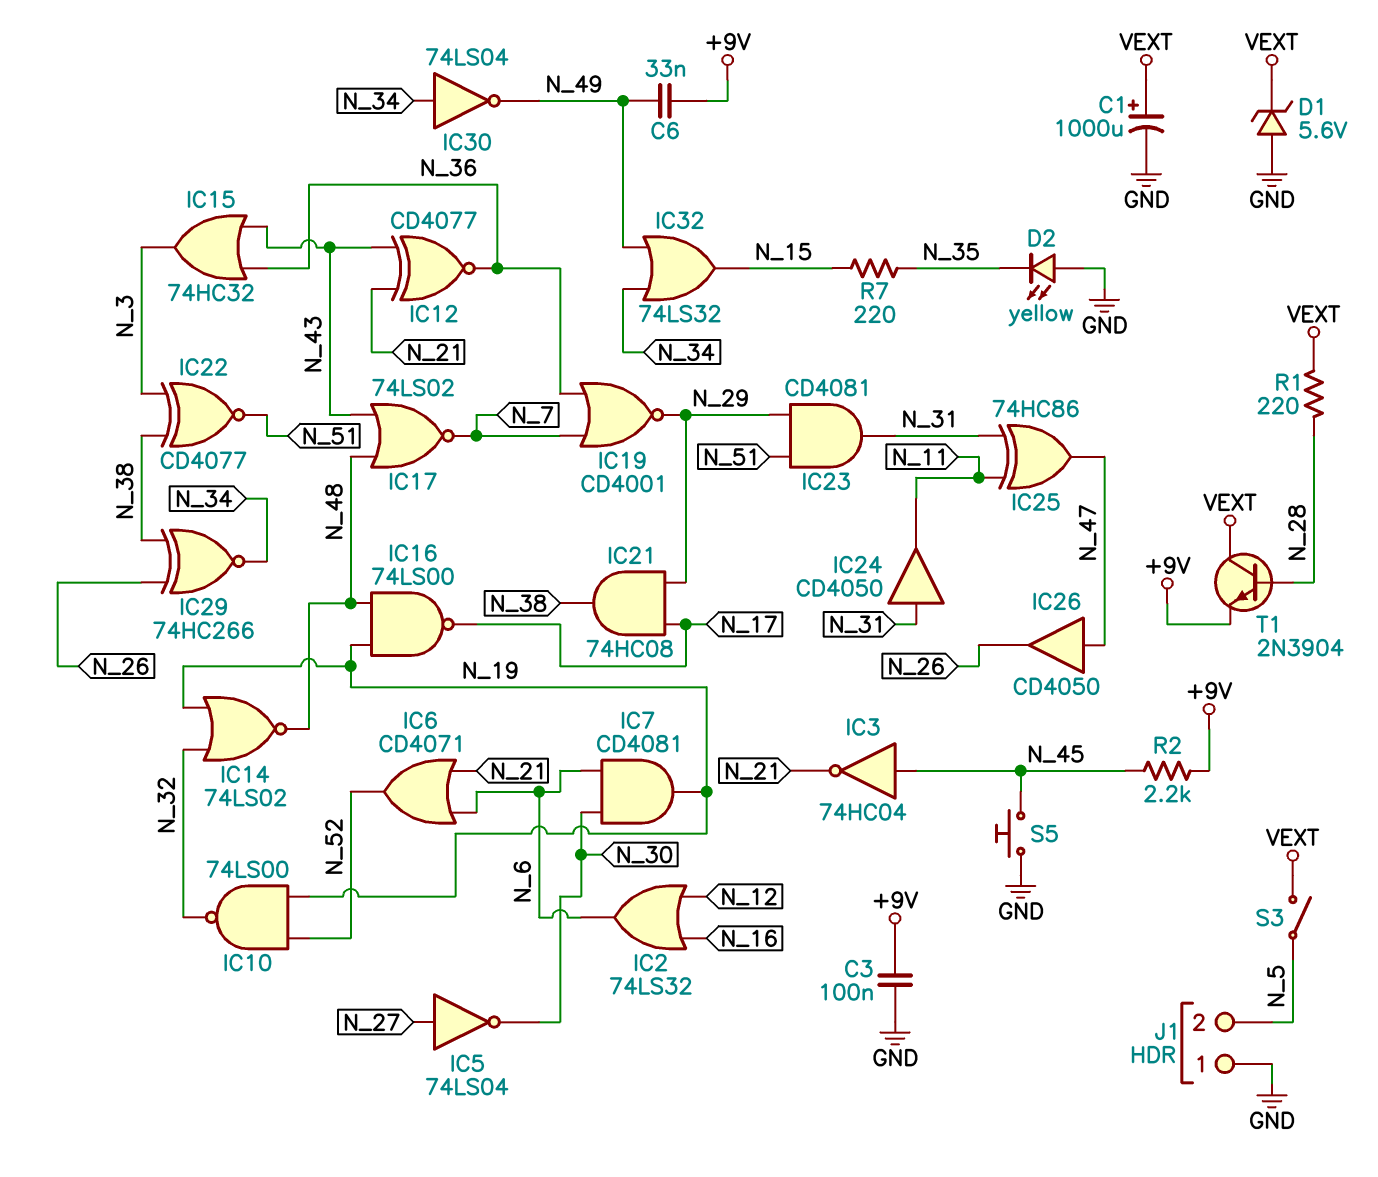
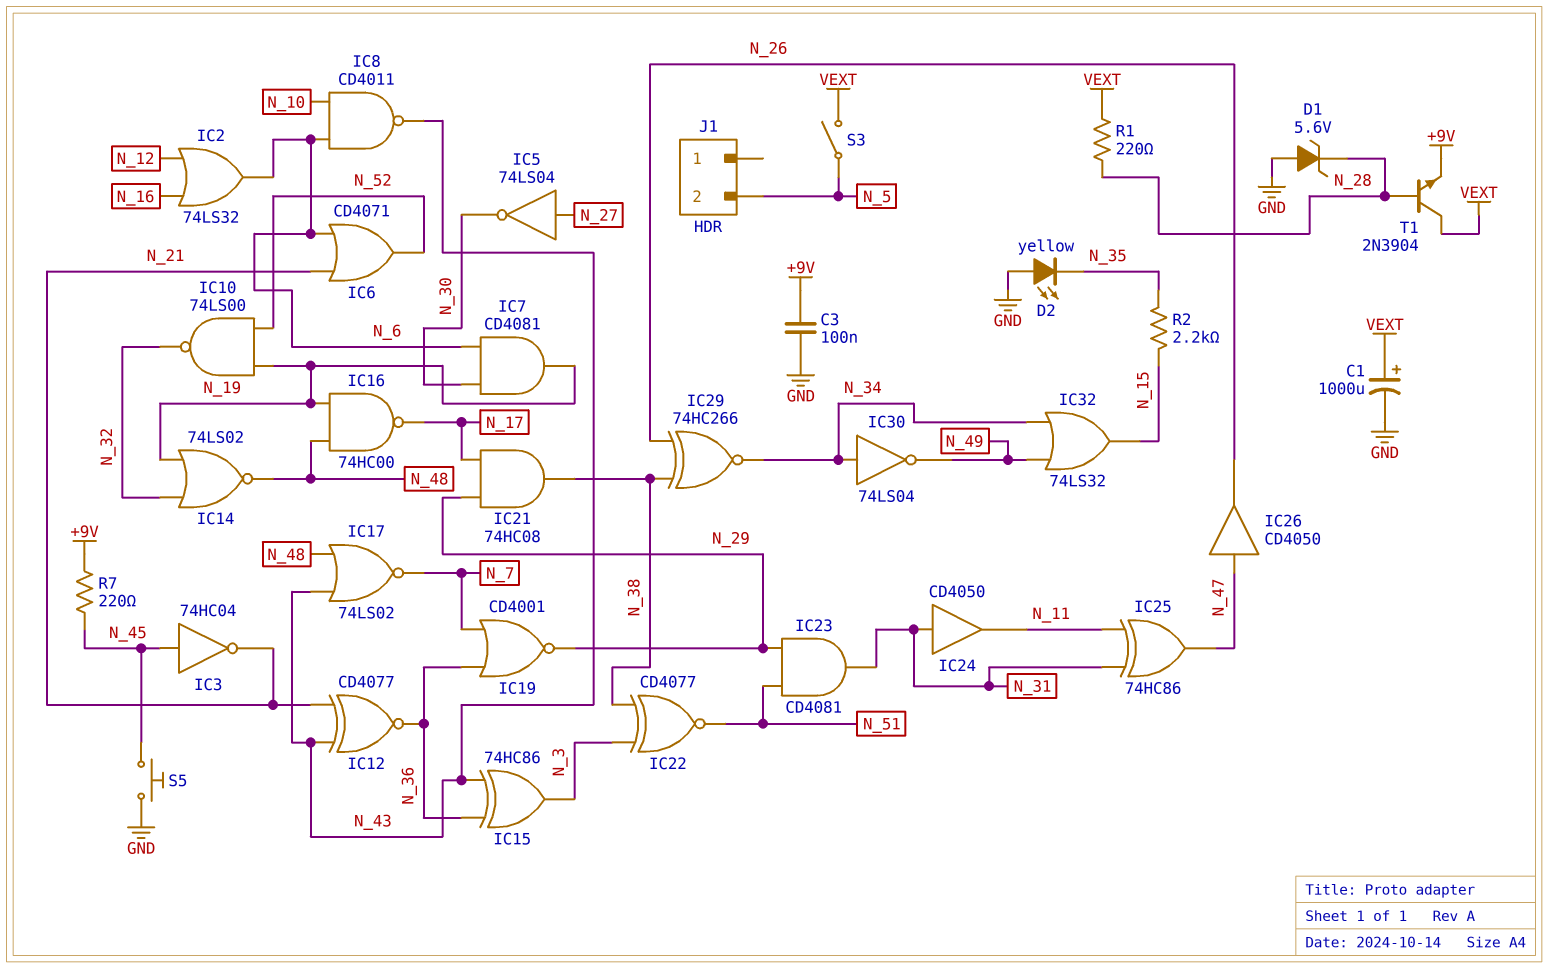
C6: 33nF (+9V, N_49) -> none
D1: zener 5.6V (A GND, K VEXT) -> zener 5.6V (A GND, K N_28)
IC8: none -> NAND CD4011 (in N_6, in N_10, out N_43)
IC15: OR 74HC32 (in N_36, in N_43, out N_3) -> XOR 74HC86 (in N_36, in N_43, out N_3)
IC16: NAND 74LS00 (in N_19, in N_48, out N_17) -> NAND 74HC00 (in N_19, in N_48, out N_17)
J1 pin 1: GND -> none
R2: 2.2k (+9V, N_45) -> 2.2k (N_15, N_35)
R7: 220 (N_15, N_35) -> 220 (+9V, N_45)

